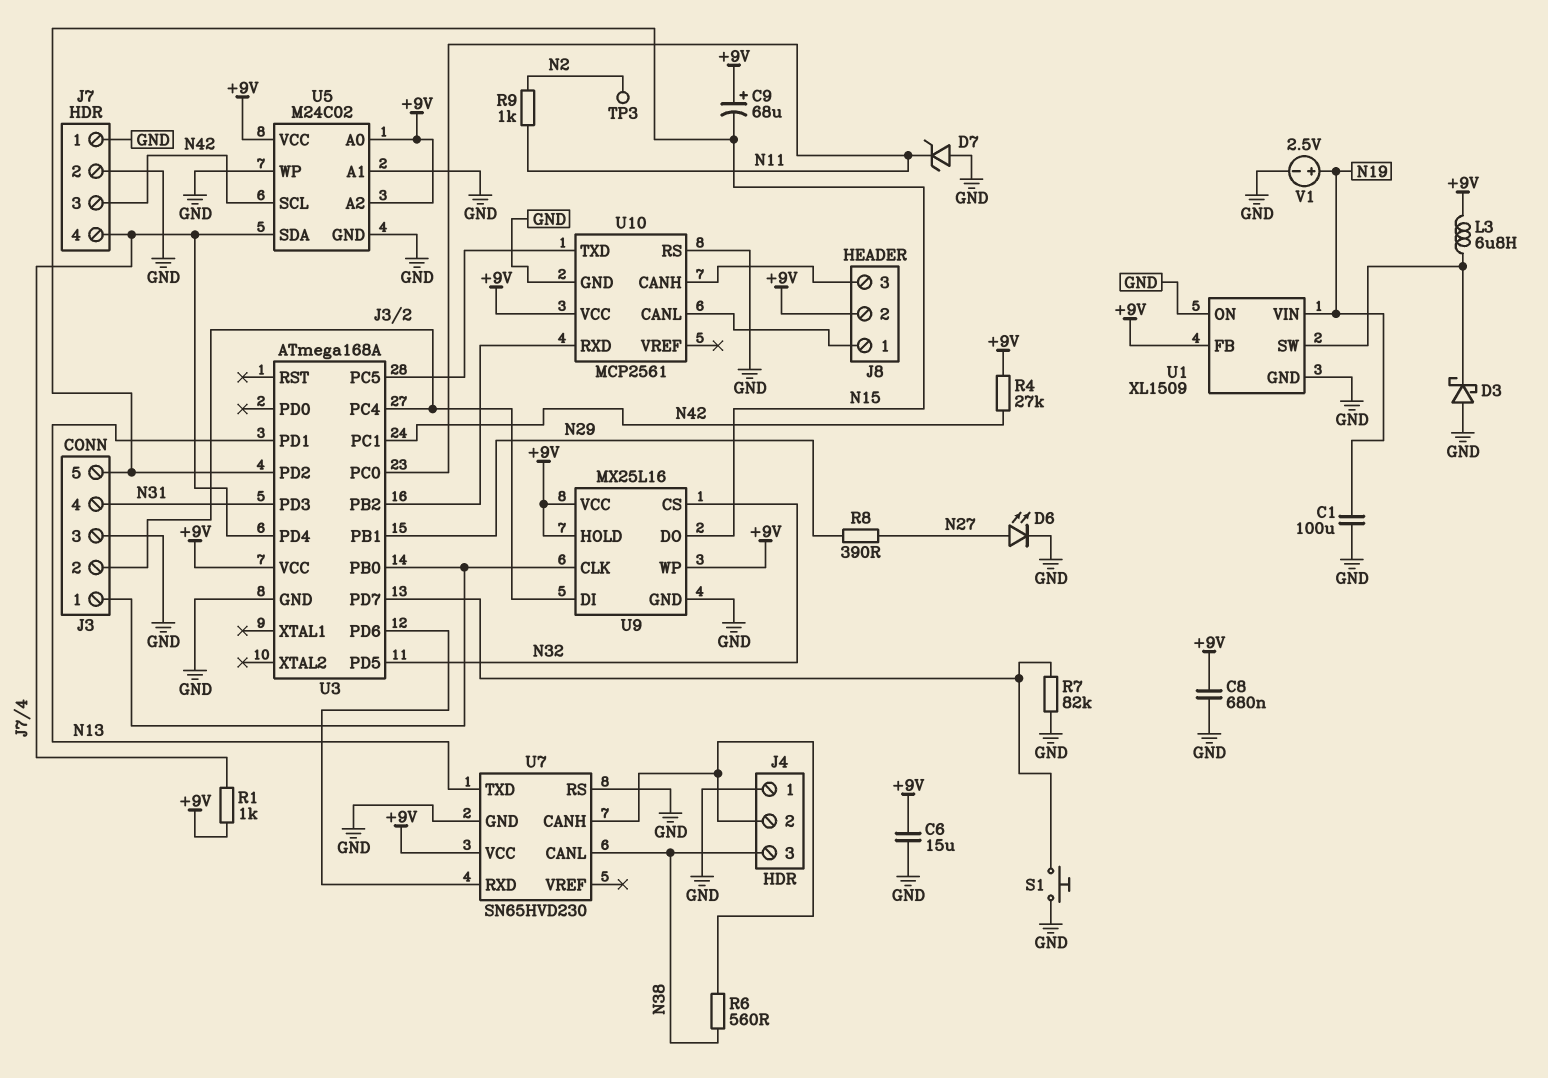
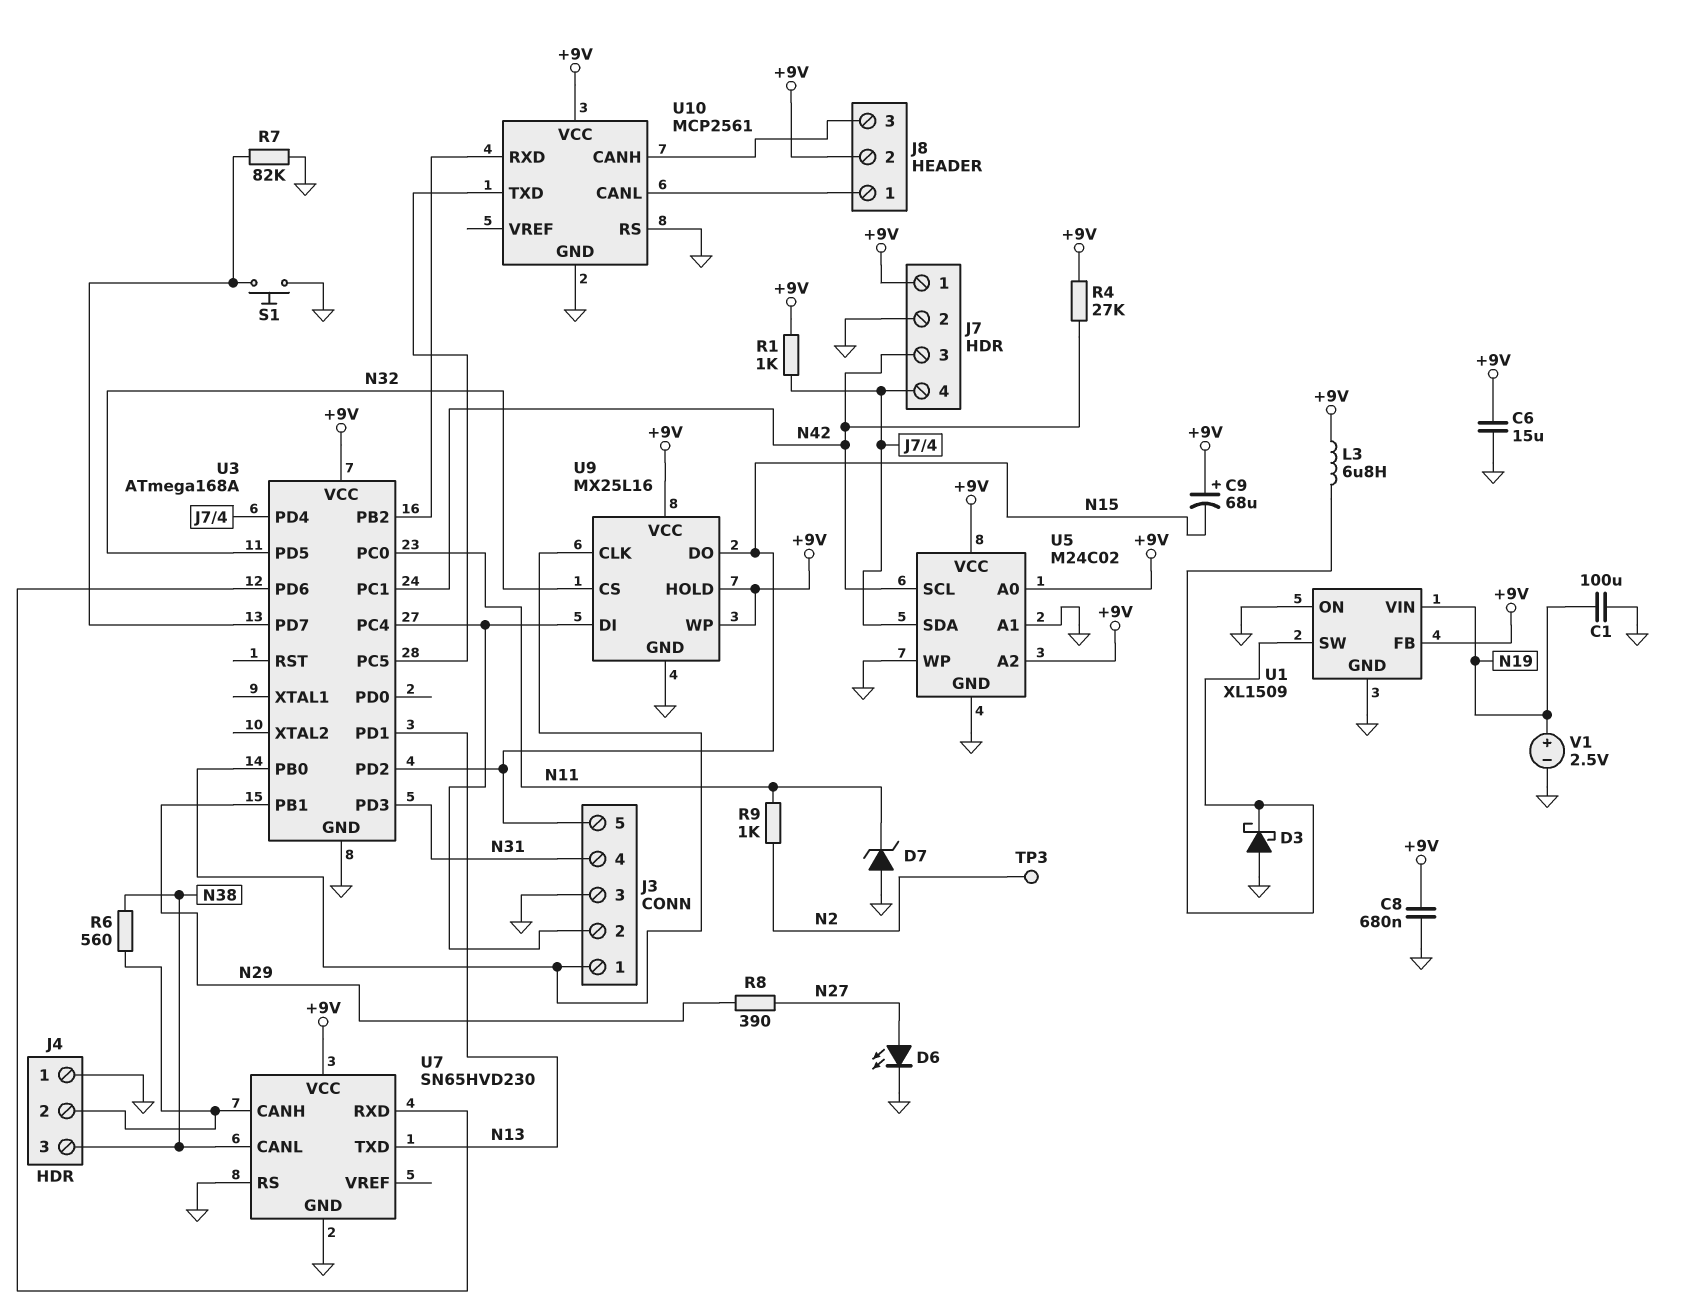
J7 pin 1: GND -> +9V

